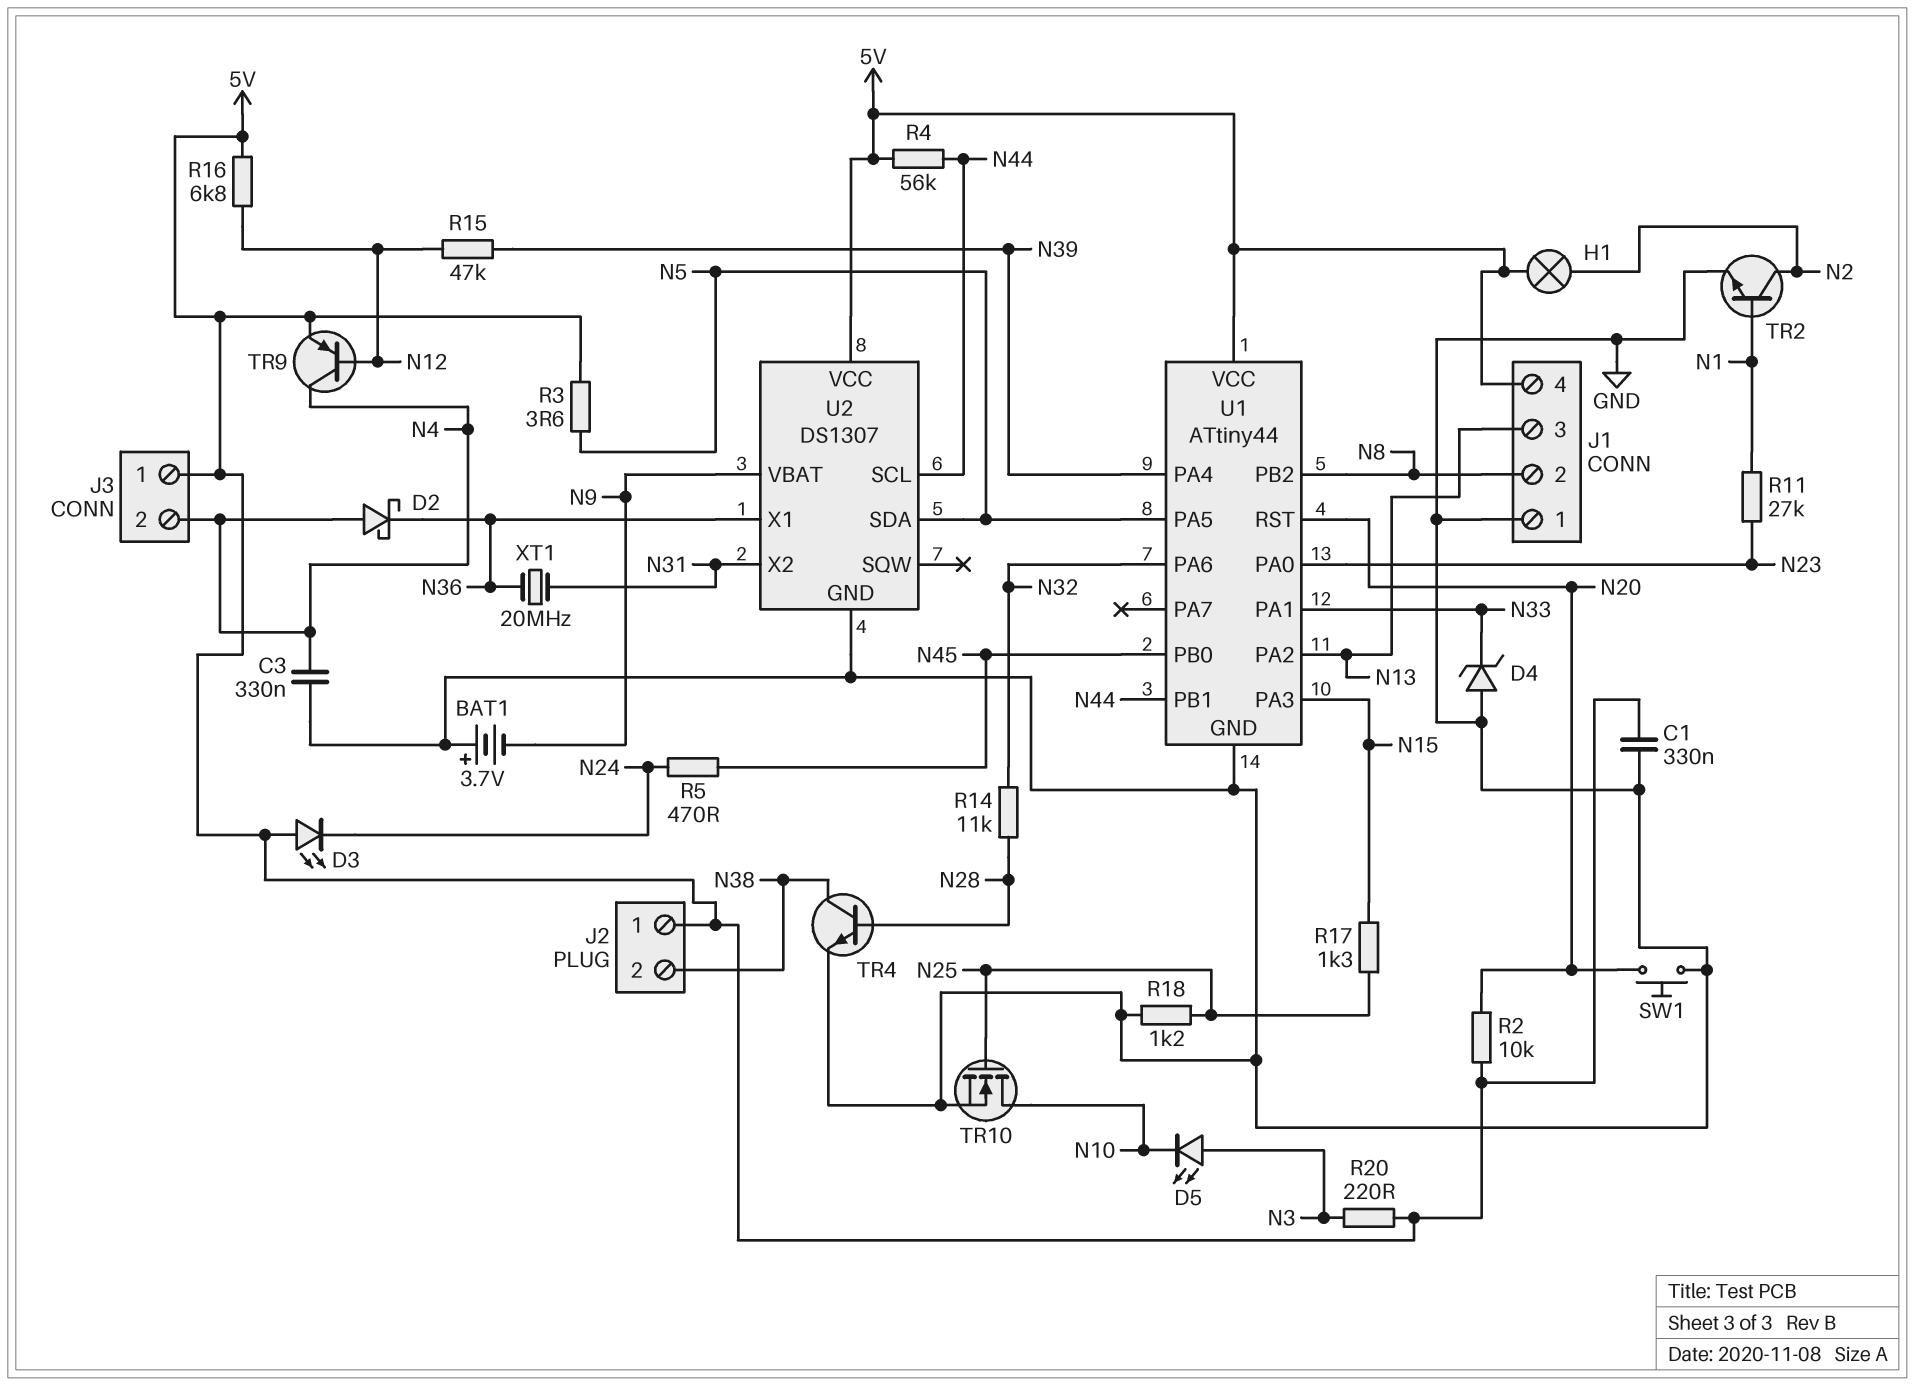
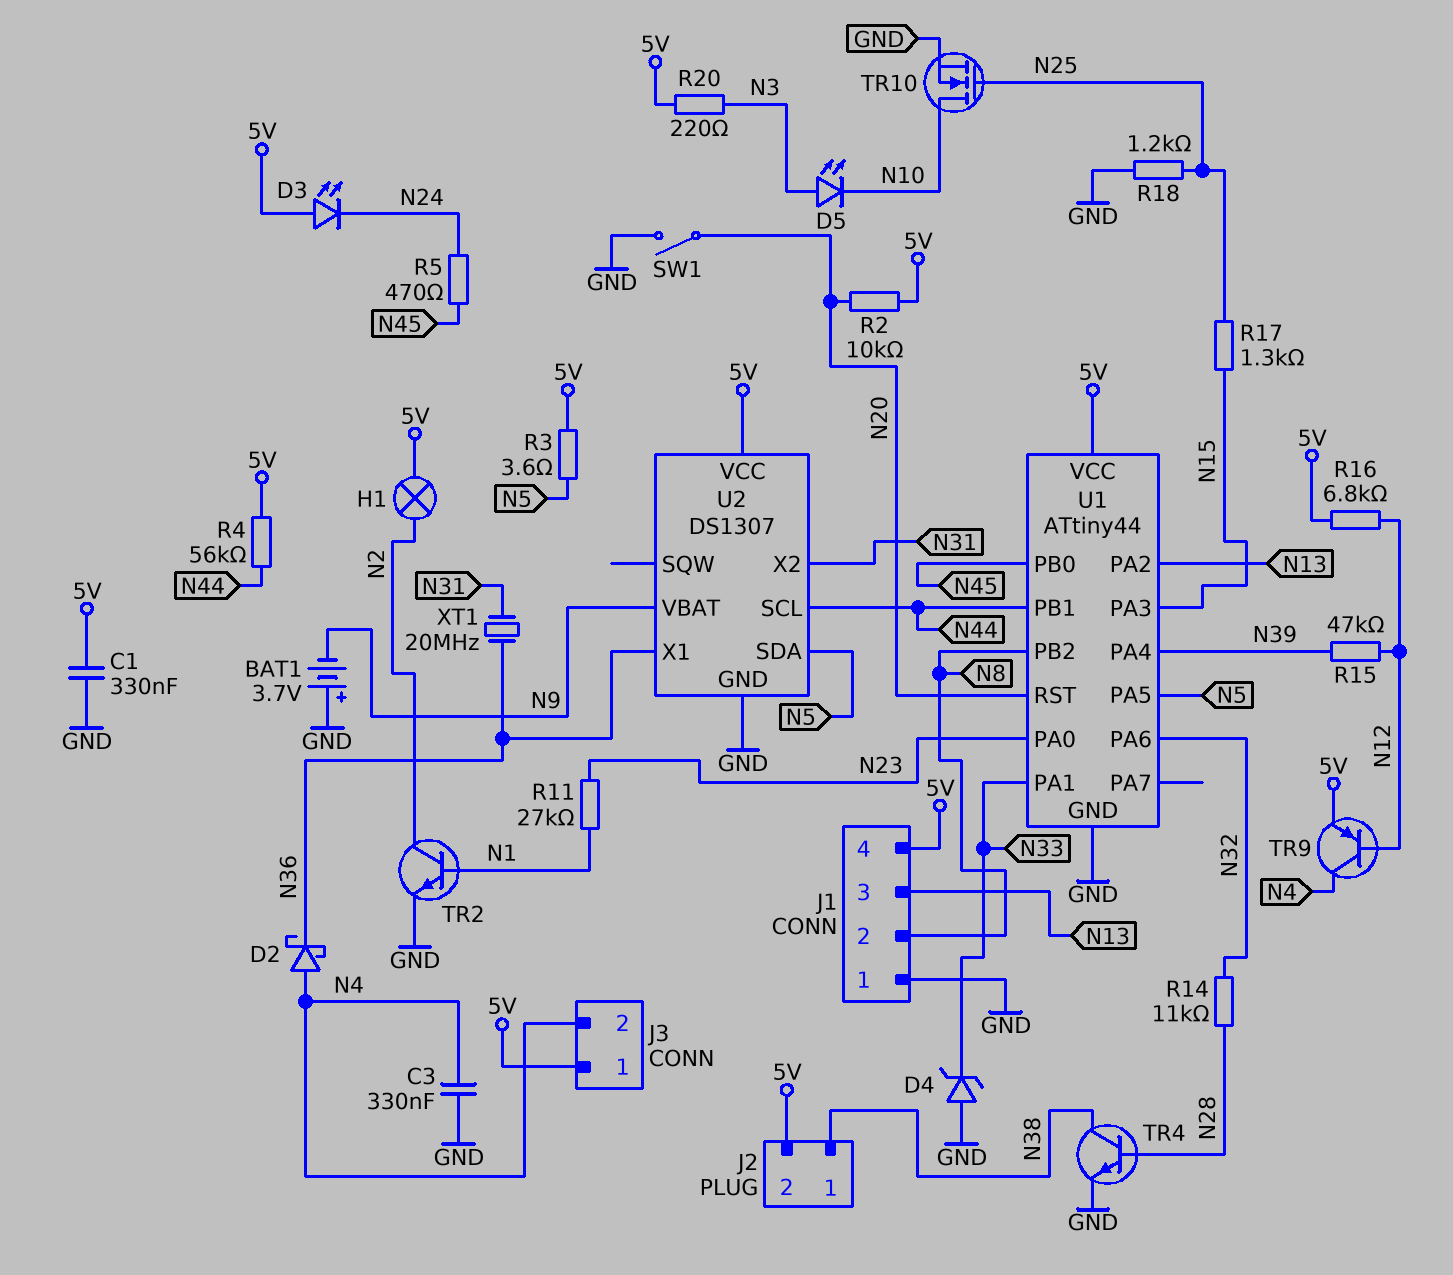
J2 pin 1: 5V -> N38
J2 pin 2: N38 -> 5V
SW1: button (GND, N20) -> switch (GND, N20)

